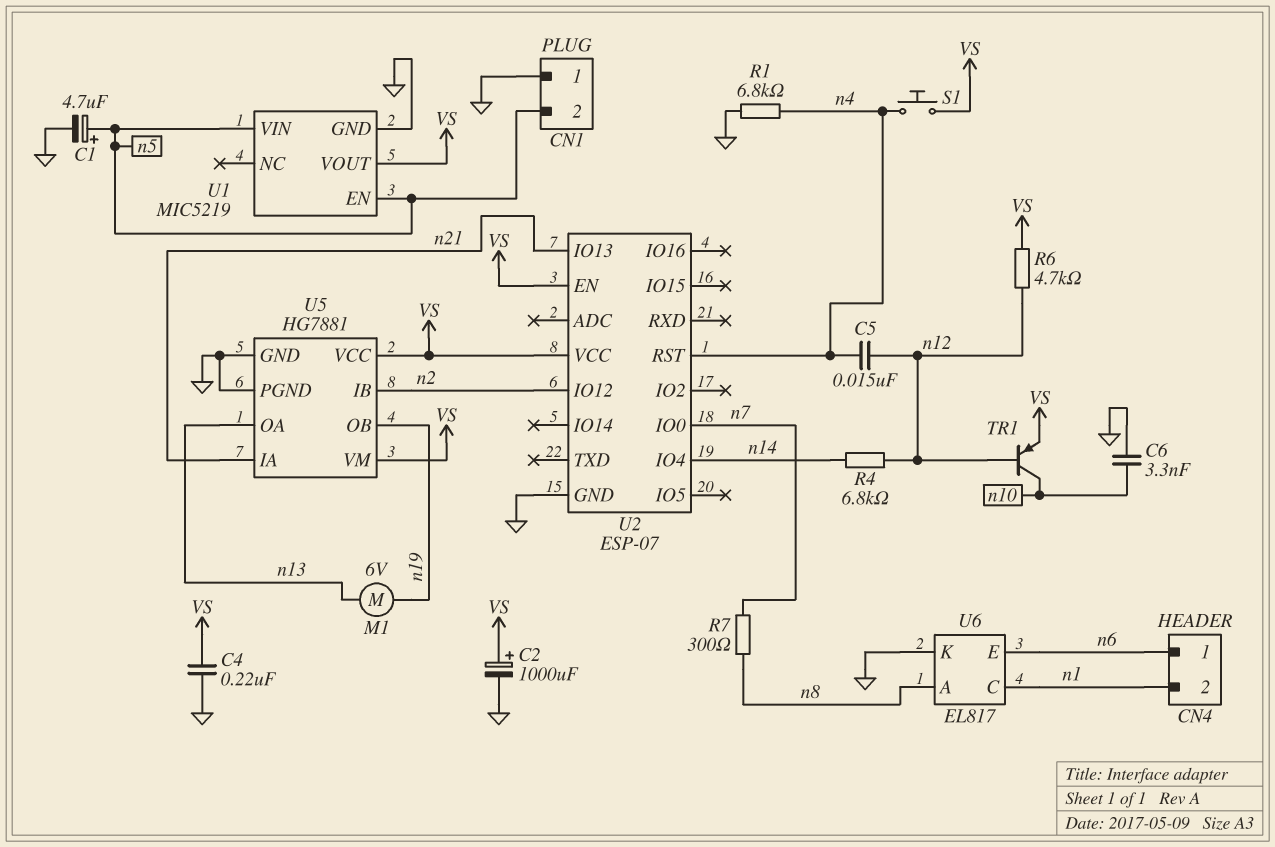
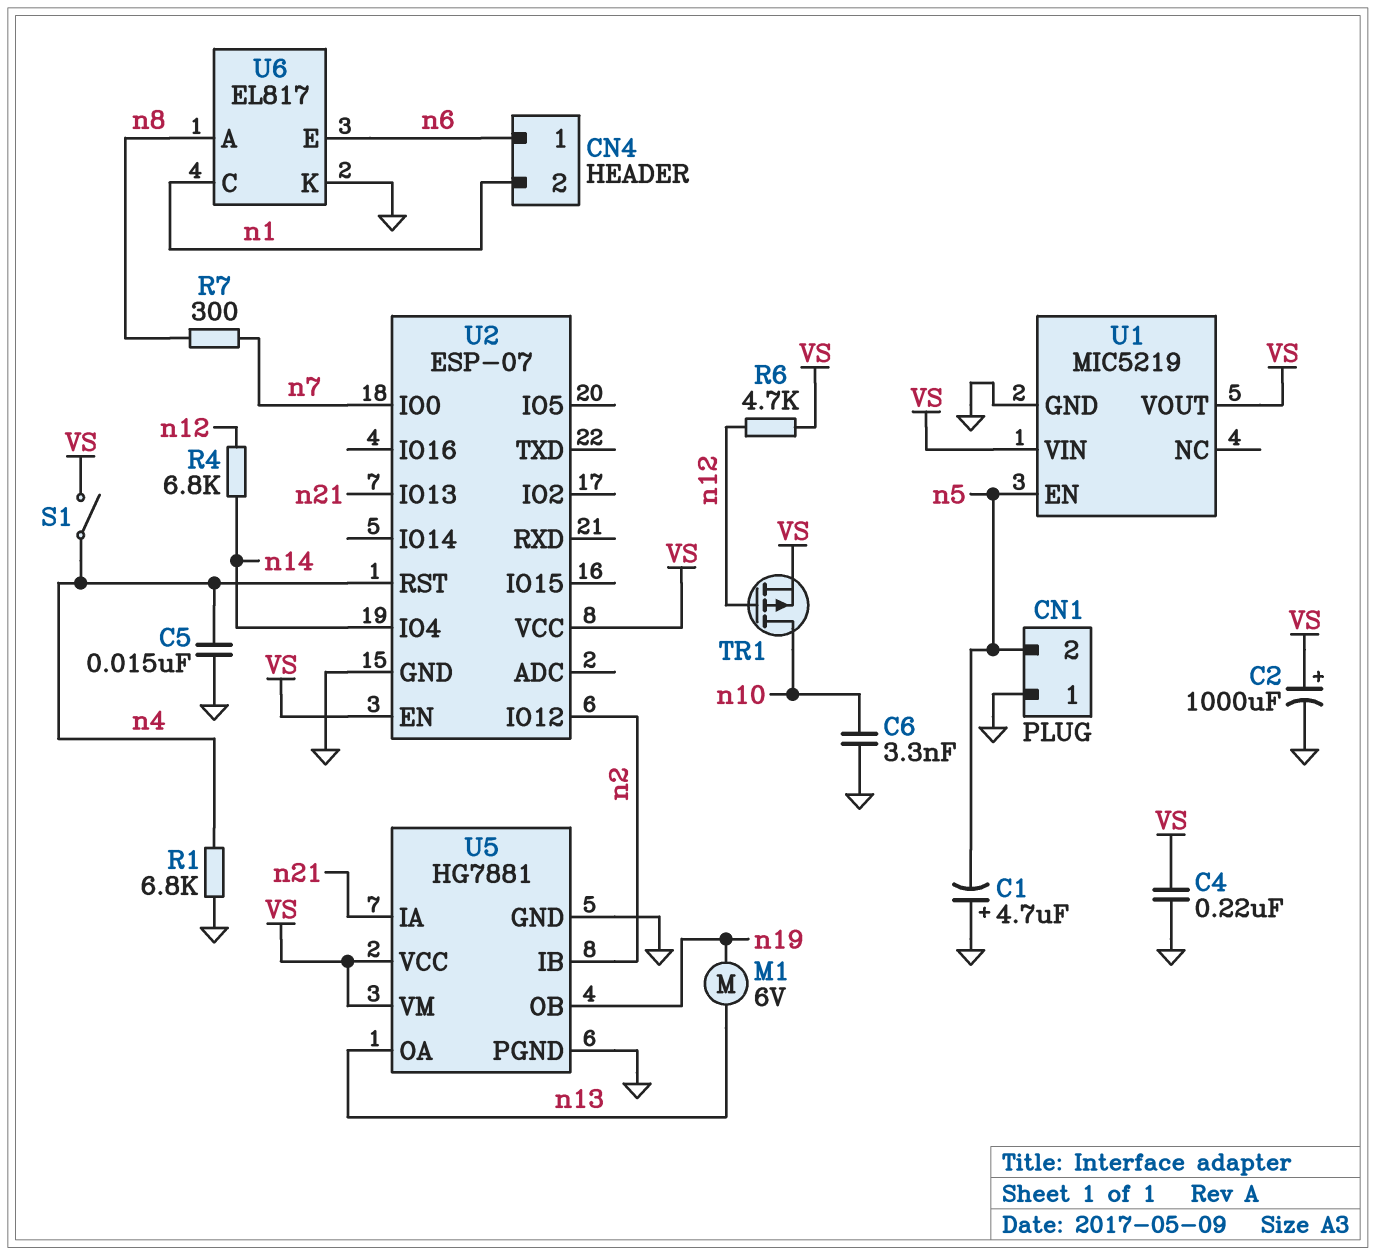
C1: 4.7uF (plus n5, minus GND) -> 4.7uF (plus GND, minus n5)
C5: 15nF (n4, n12) -> 15nF (GND, n4)
S1: button (VS, n4) -> switch (VS, n4)
TR1: PNP (B n12, C n10, E VS) -> PMOS (G n12, D n10, S VS)
U1 pin VIN: n5 -> VS

